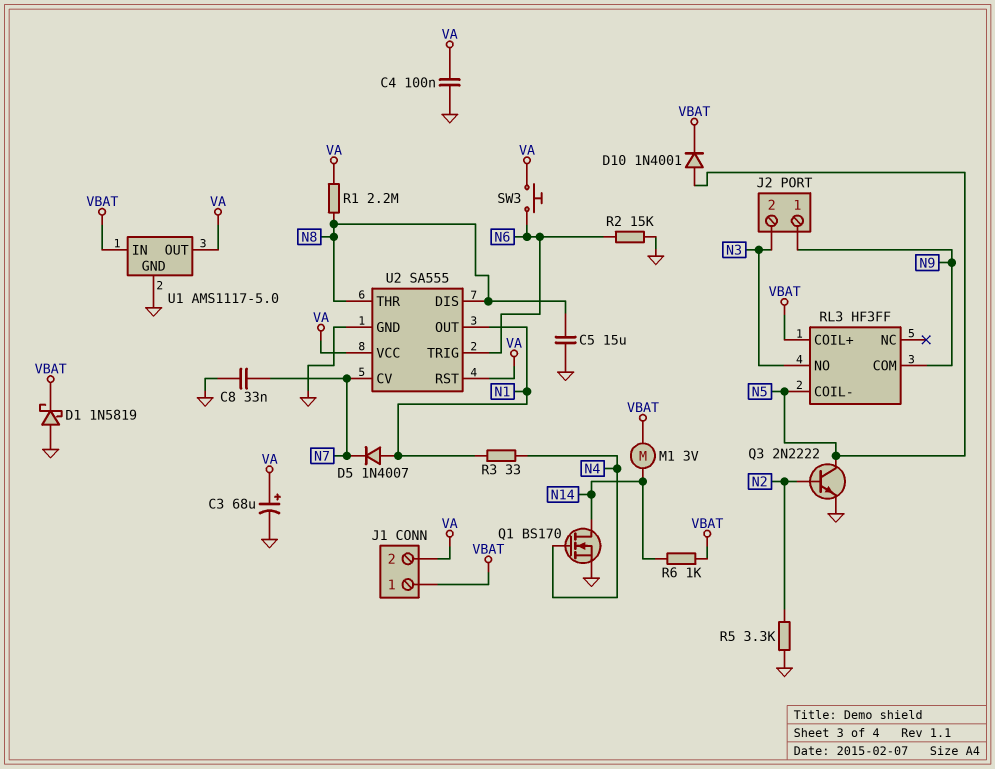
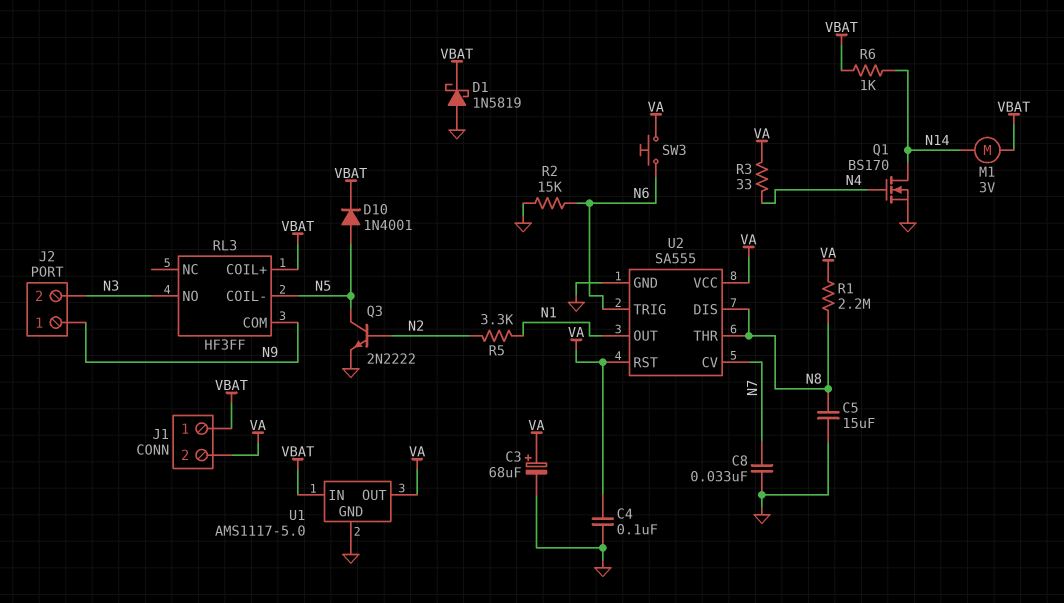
D5: diode 1N4007 (A N1, K N7) -> none
R3: 33 (N1, N4) -> 33 (N4, VA)
R5: 3.3k (GND, N2) -> 3.3k (N1, N2)

